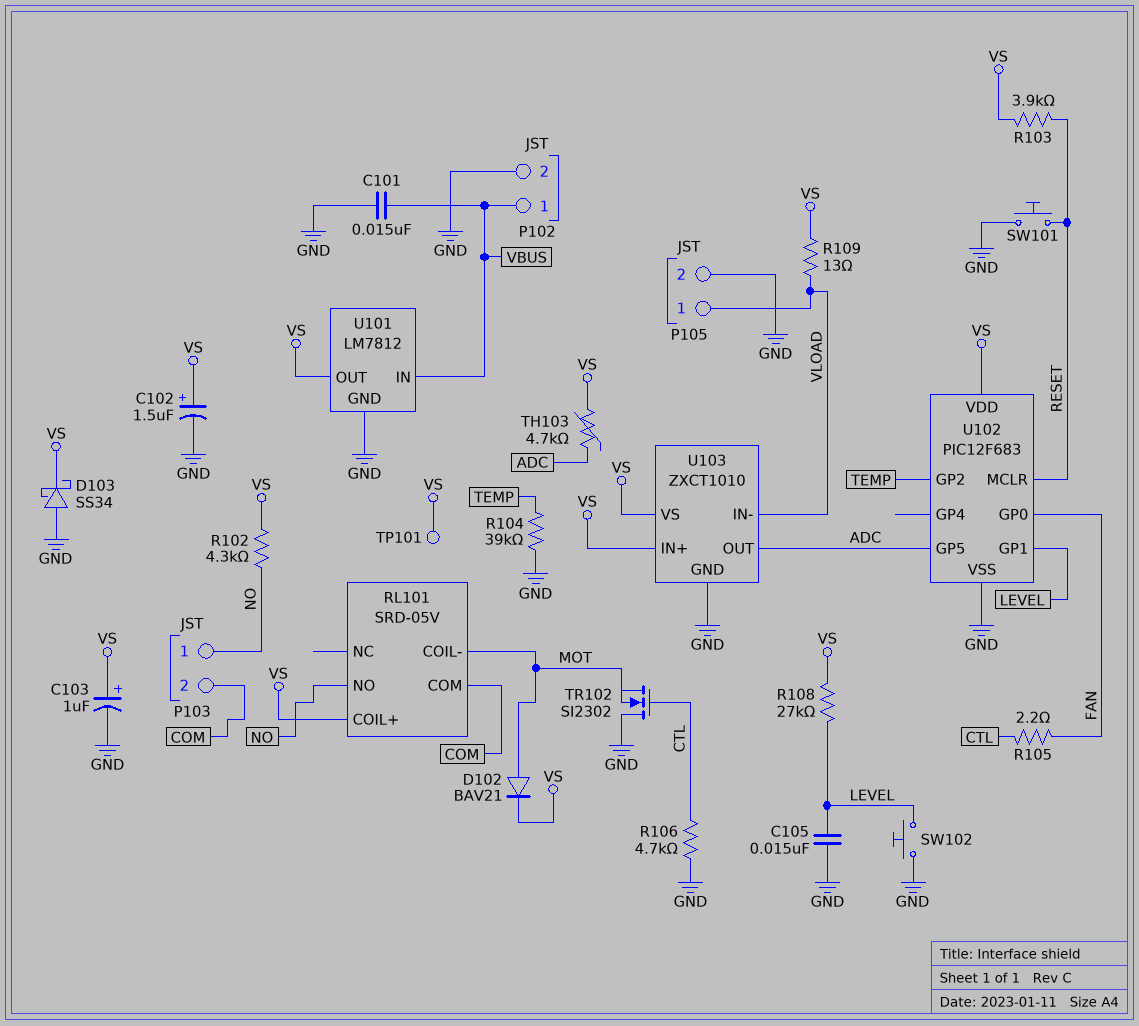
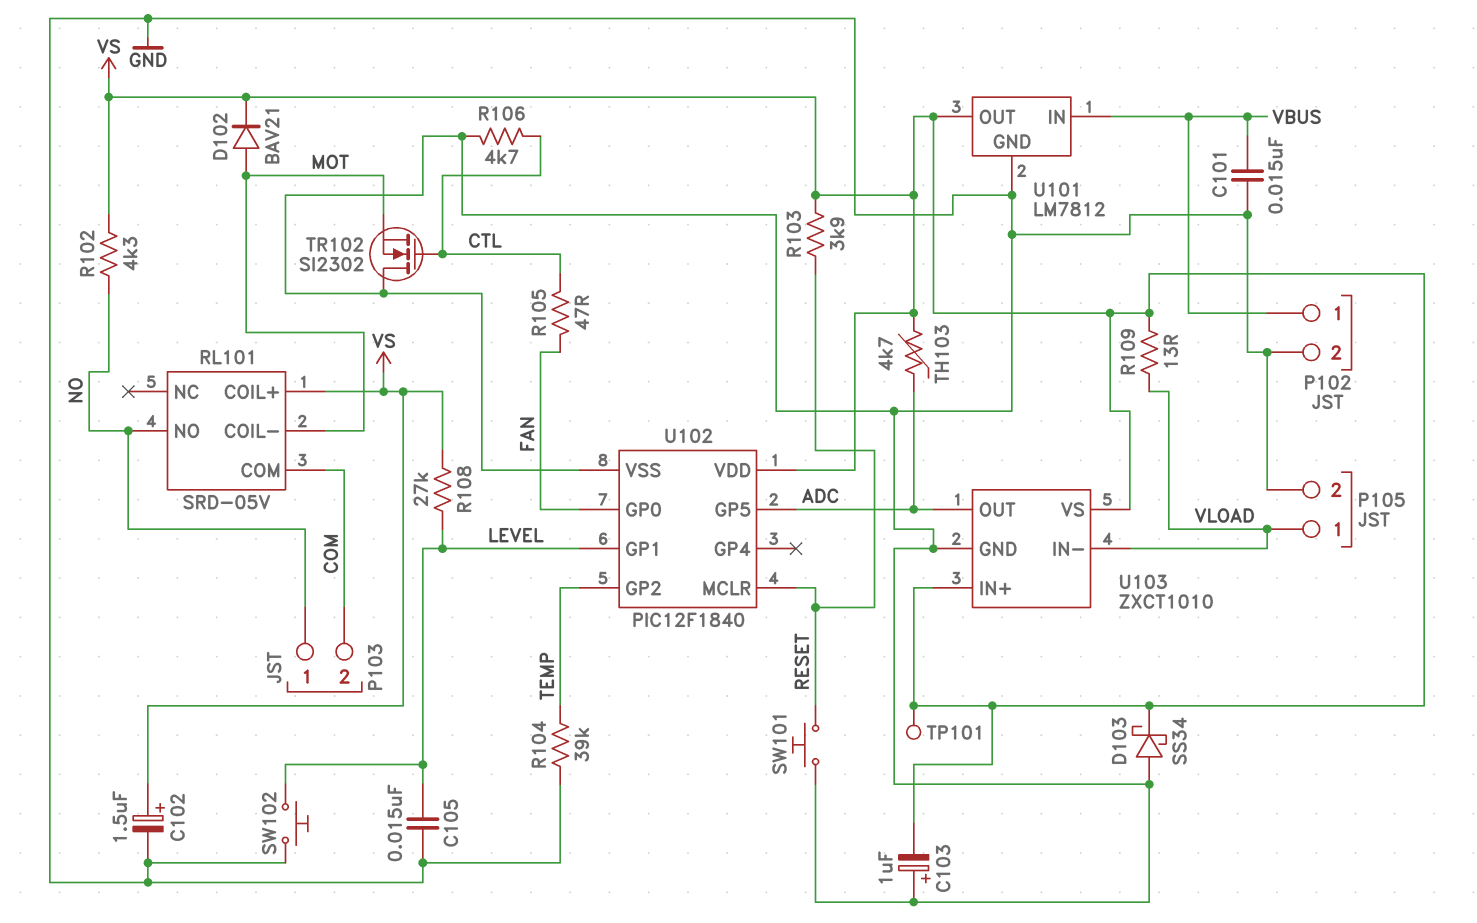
C103: 1uF (plus VS, minus GND) -> 1uF (plus GND, minus VS)
R105: 2.2 (CTL, FAN) -> 47 (CTL, FAN)
U102: PIC12F683 -> PIC12F1840

